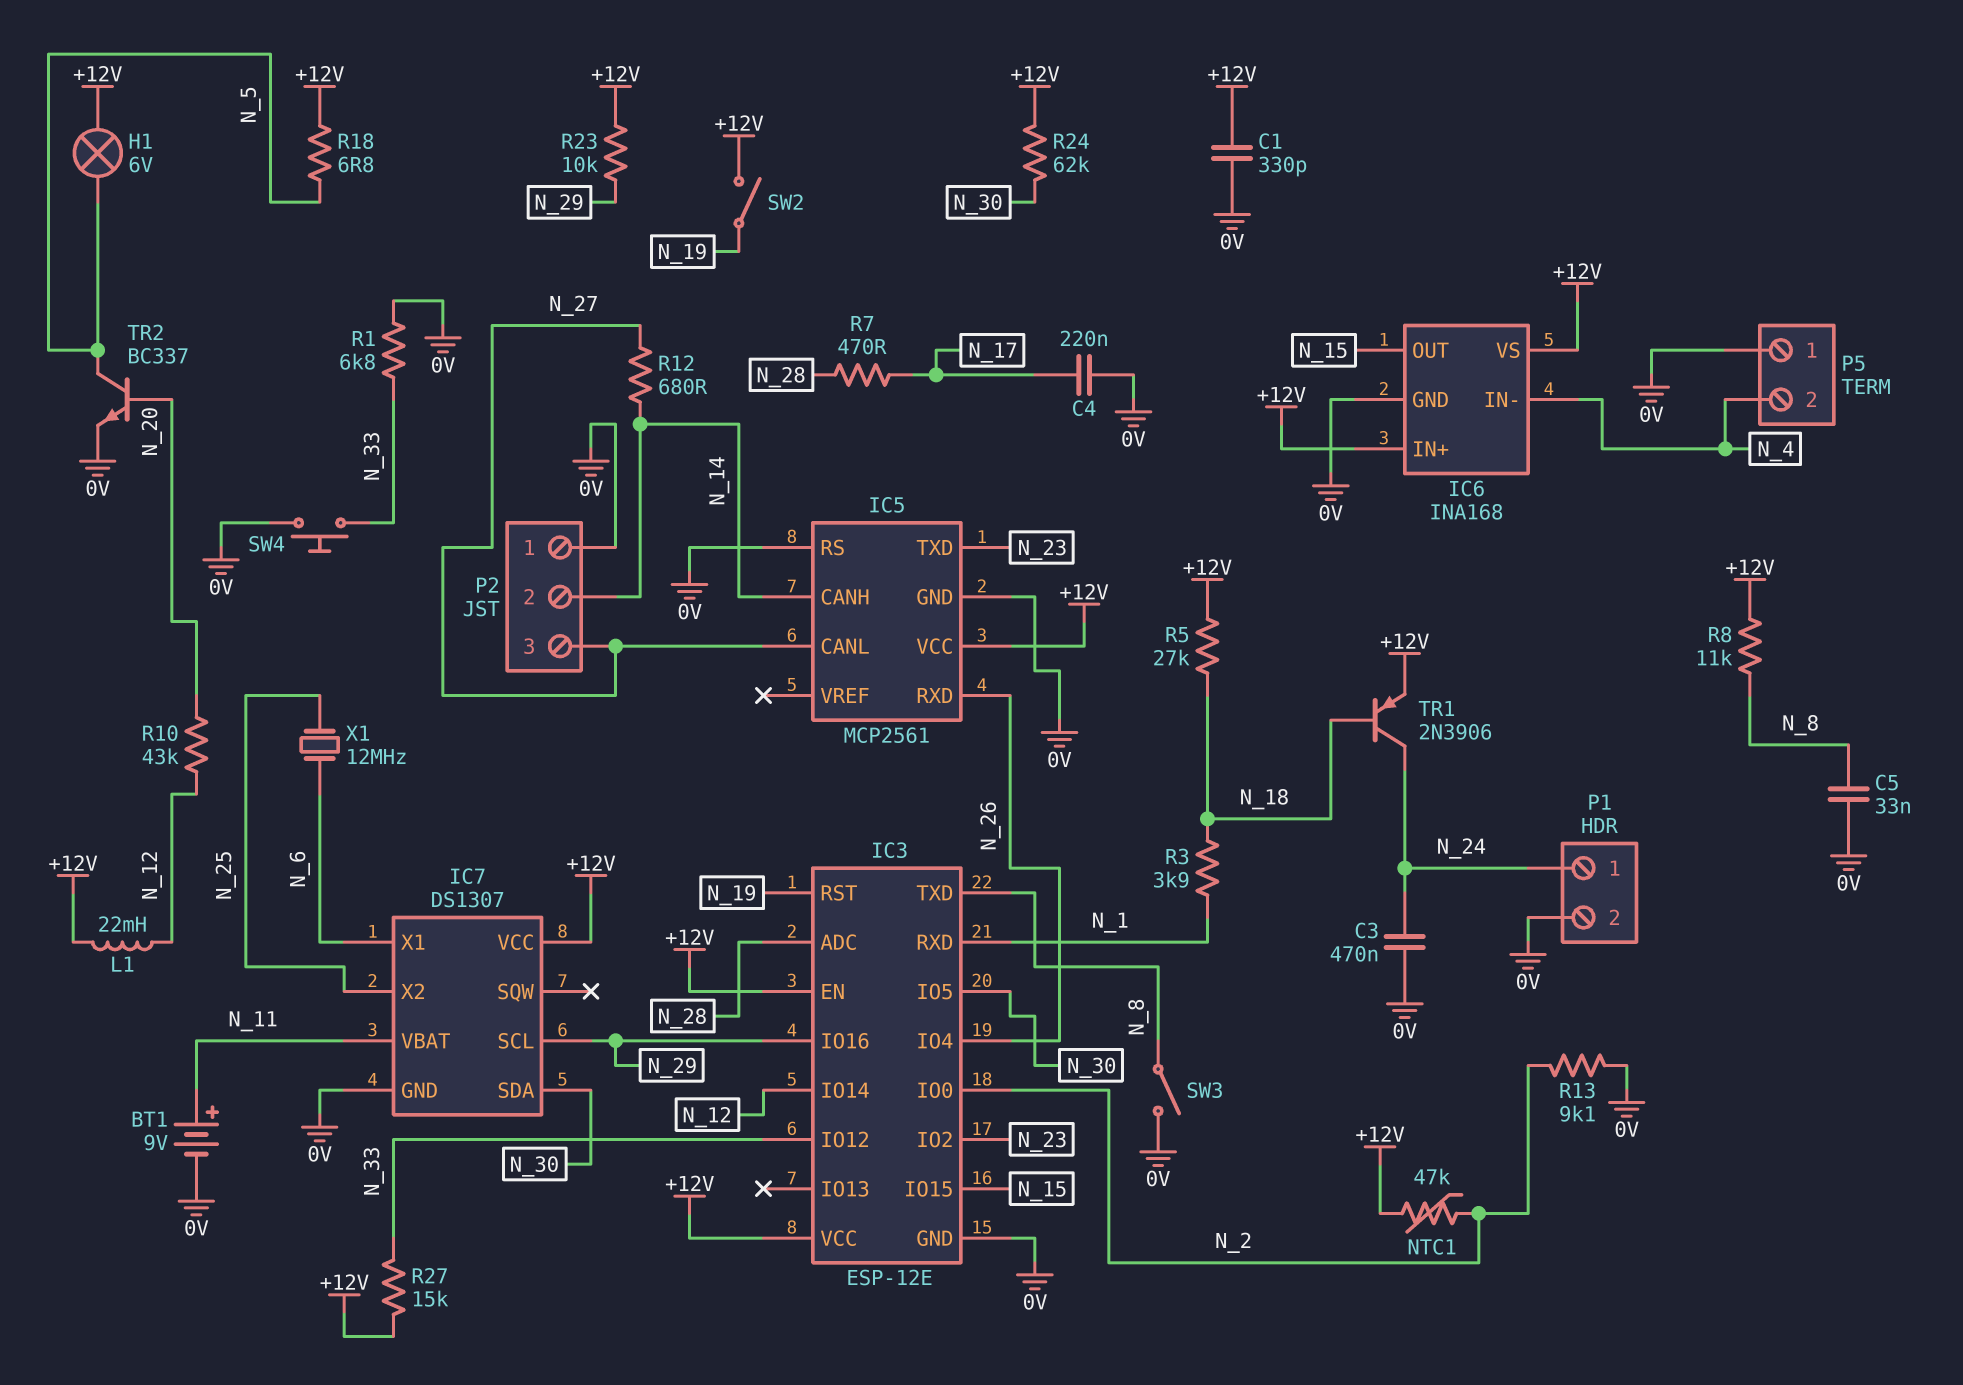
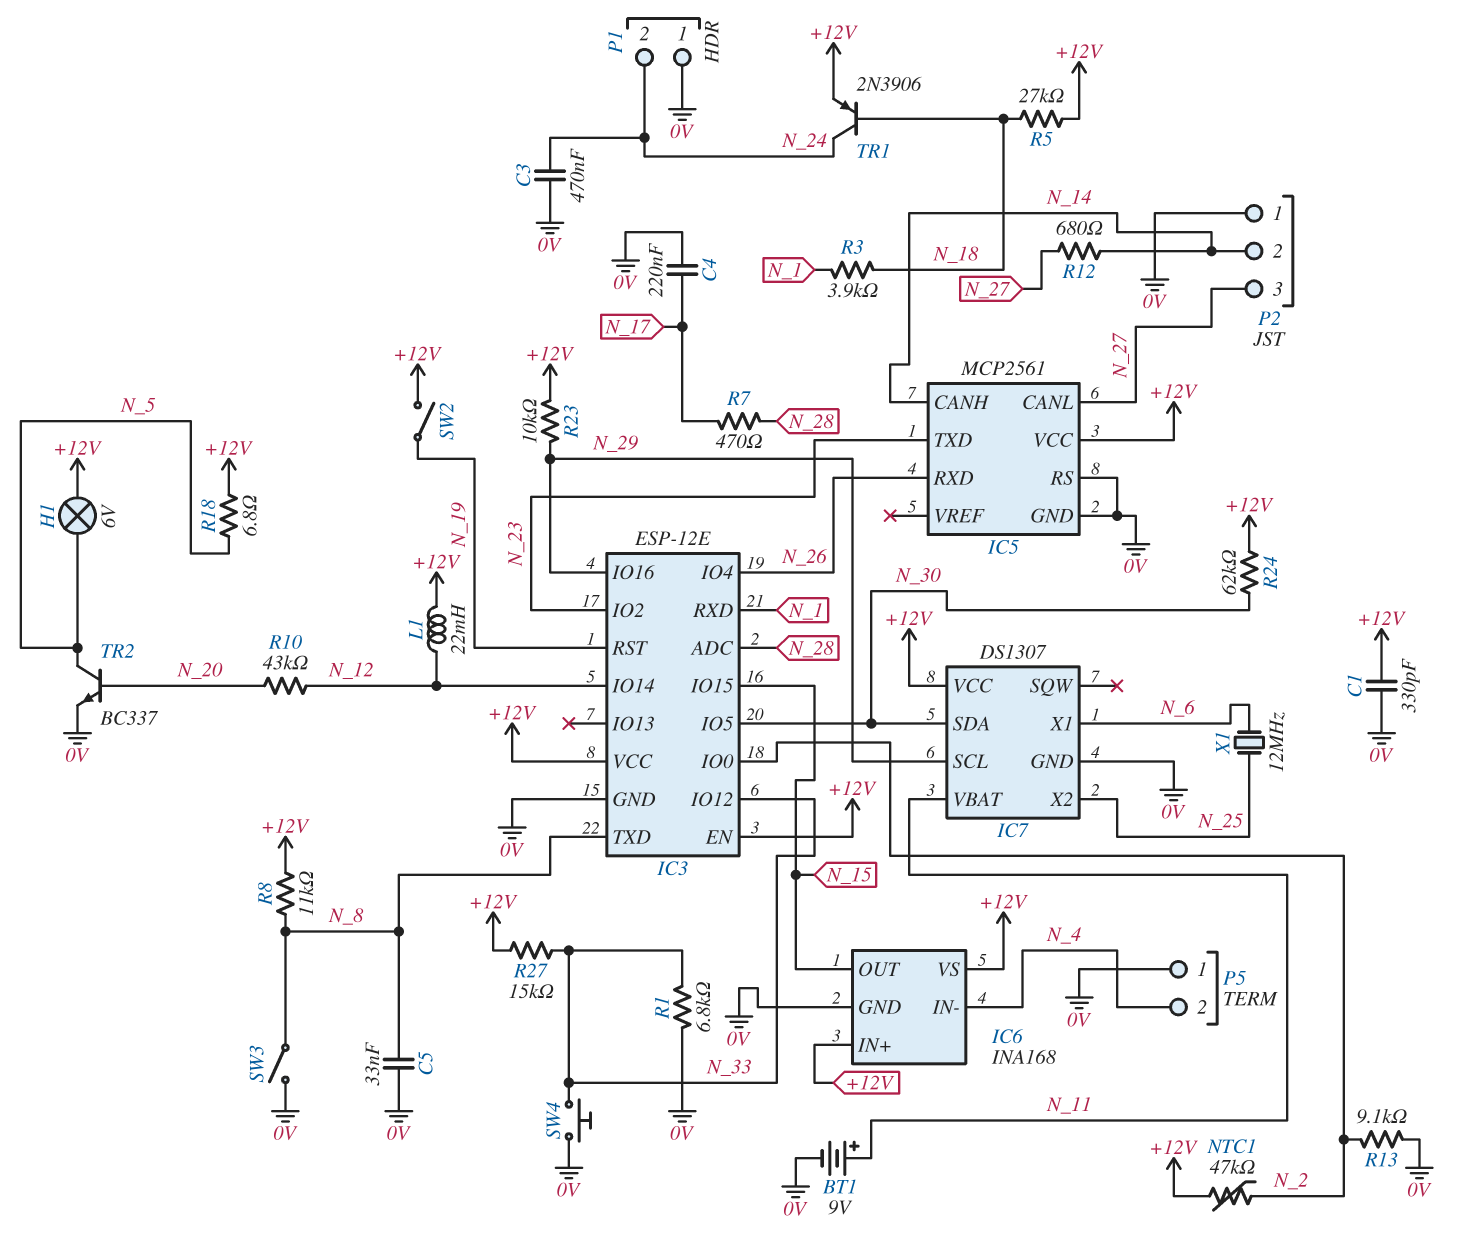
P1 pin 1: N_24 -> 0V
P1 pin 2: 0V -> N_24

